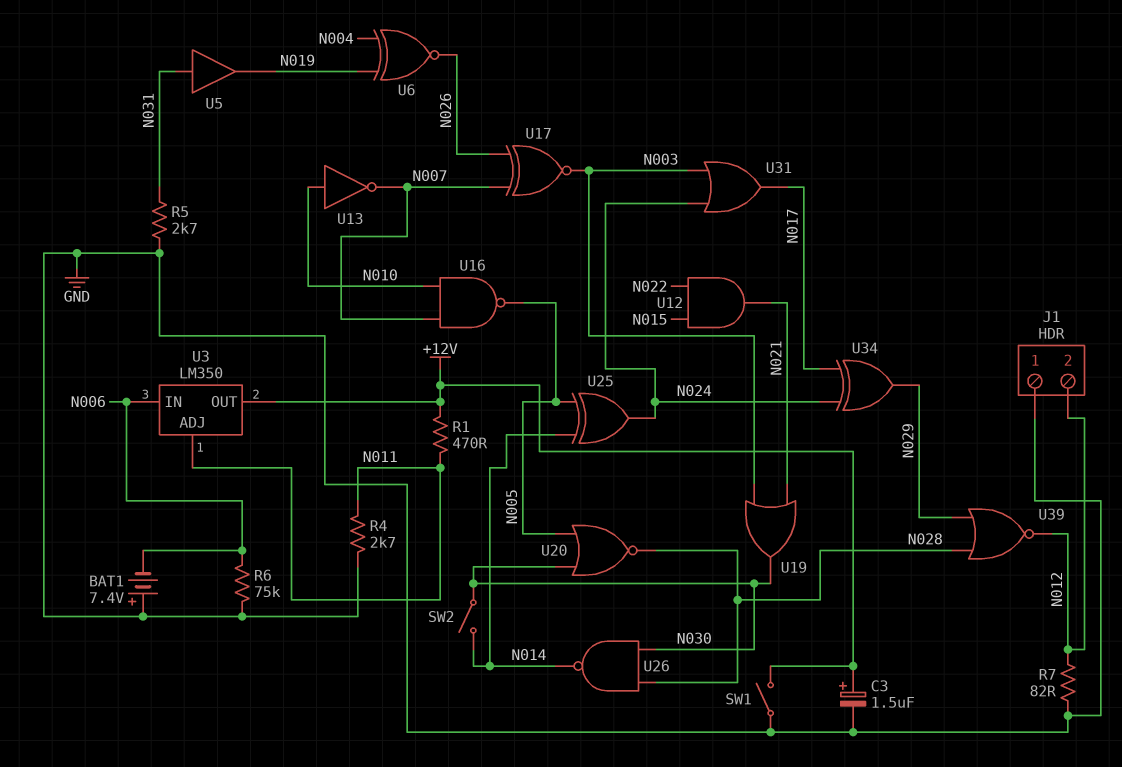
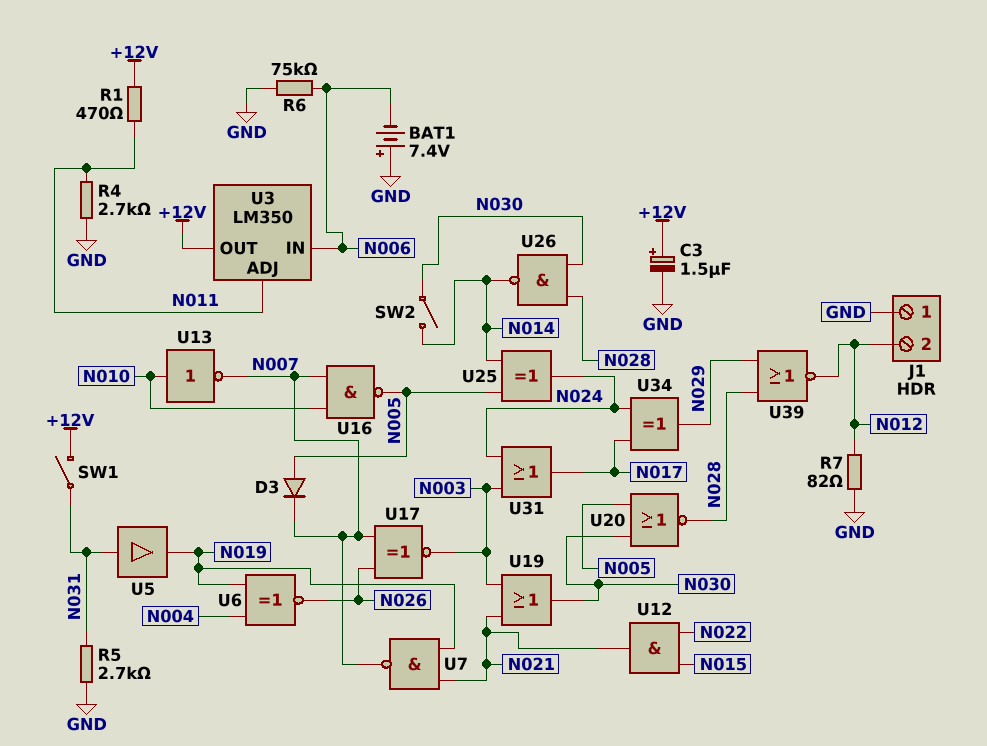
D3: none -> diode (A N005, K N007)
SW1: switch (+12V, GND) -> switch (+12V, N031)
U7: none -> NAND (in N019, in N021, out N007)

